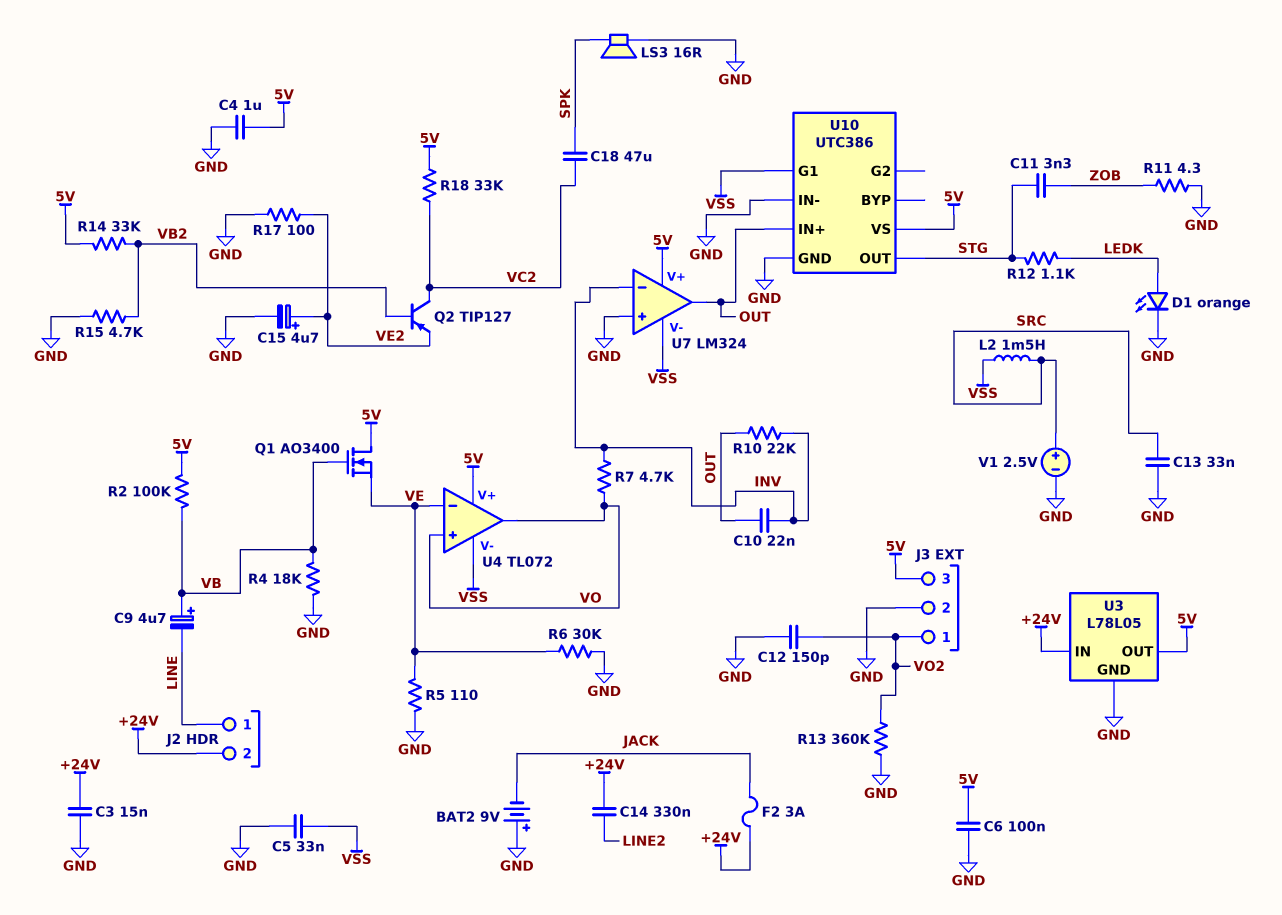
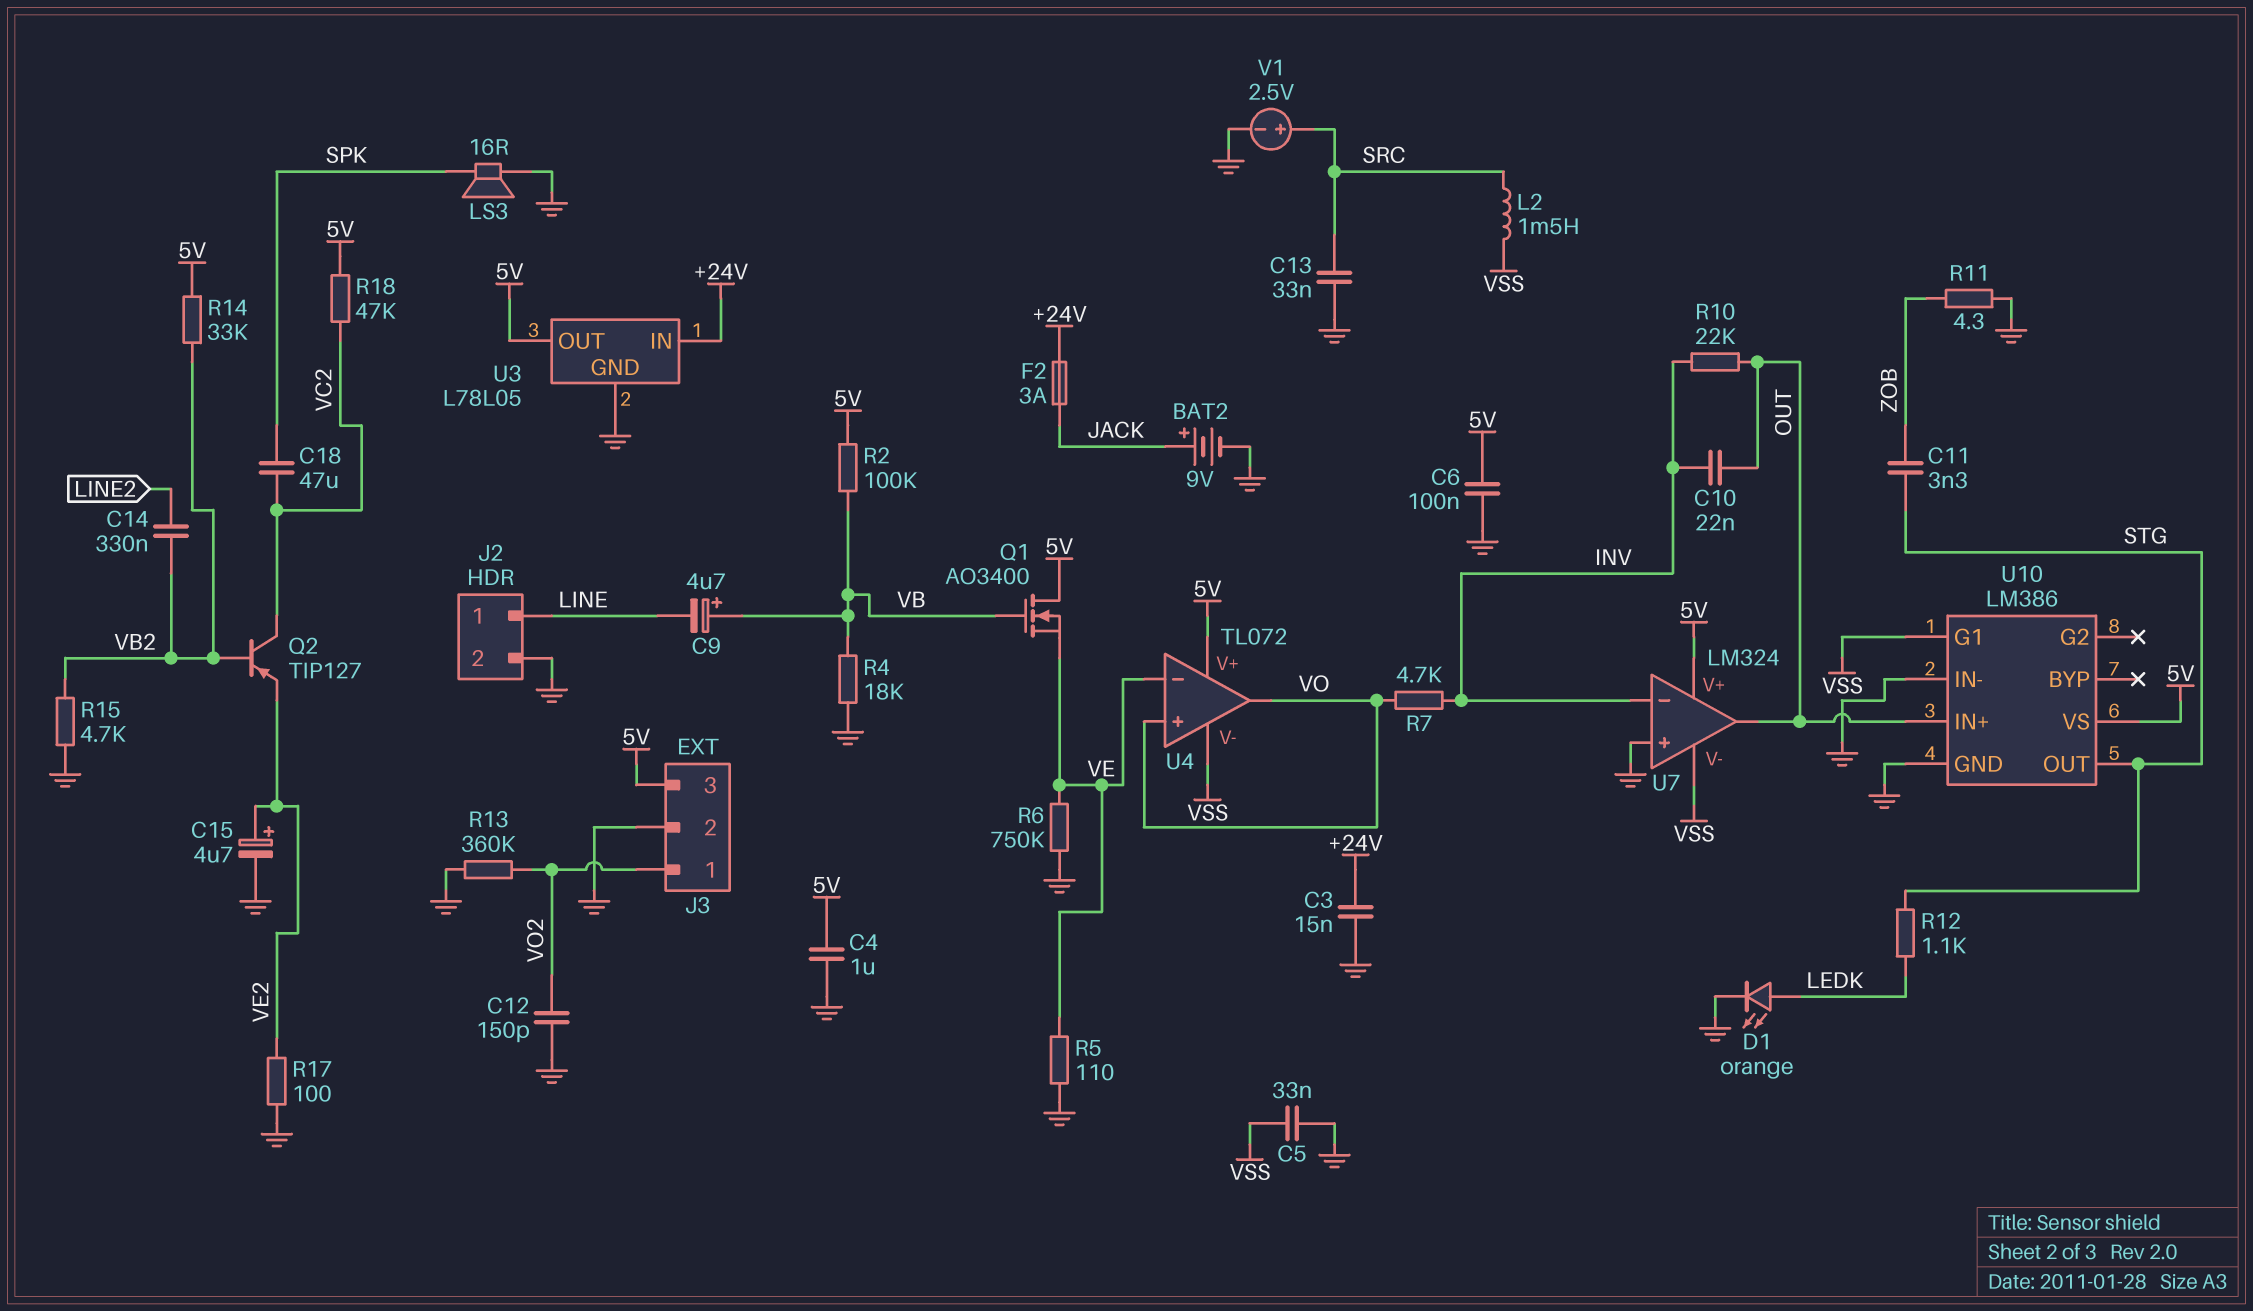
BAT2: 9V (plus GND, minus JACK) -> 9V (plus JACK, minus GND)
C14: 330nF (+24V, LINE2) -> 330nF (LINE2, VB2)
J2 pin 2: +24V -> GND
R6: 30k (GND, VE) -> 750k (GND, VE)
R18: 33k (5V, VC2) -> 47k (5V, VC2)
U10: UTC386 -> LM386

